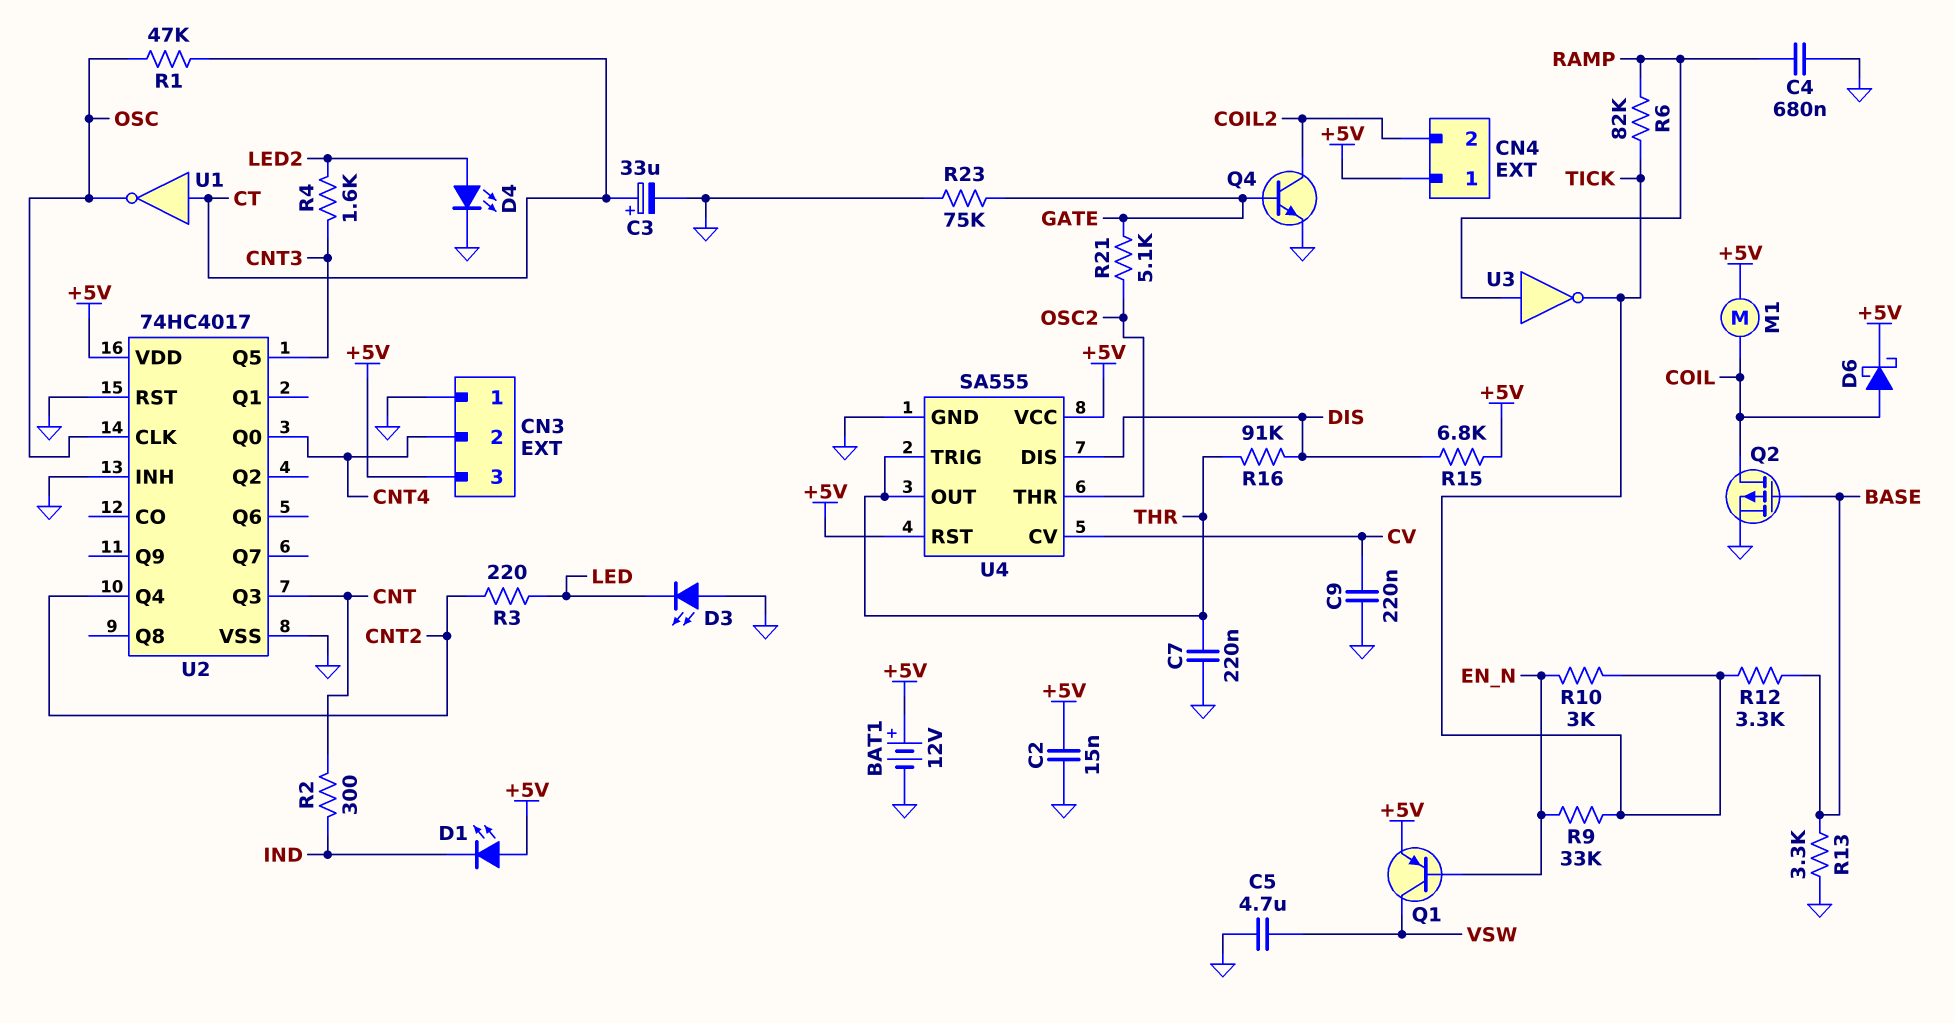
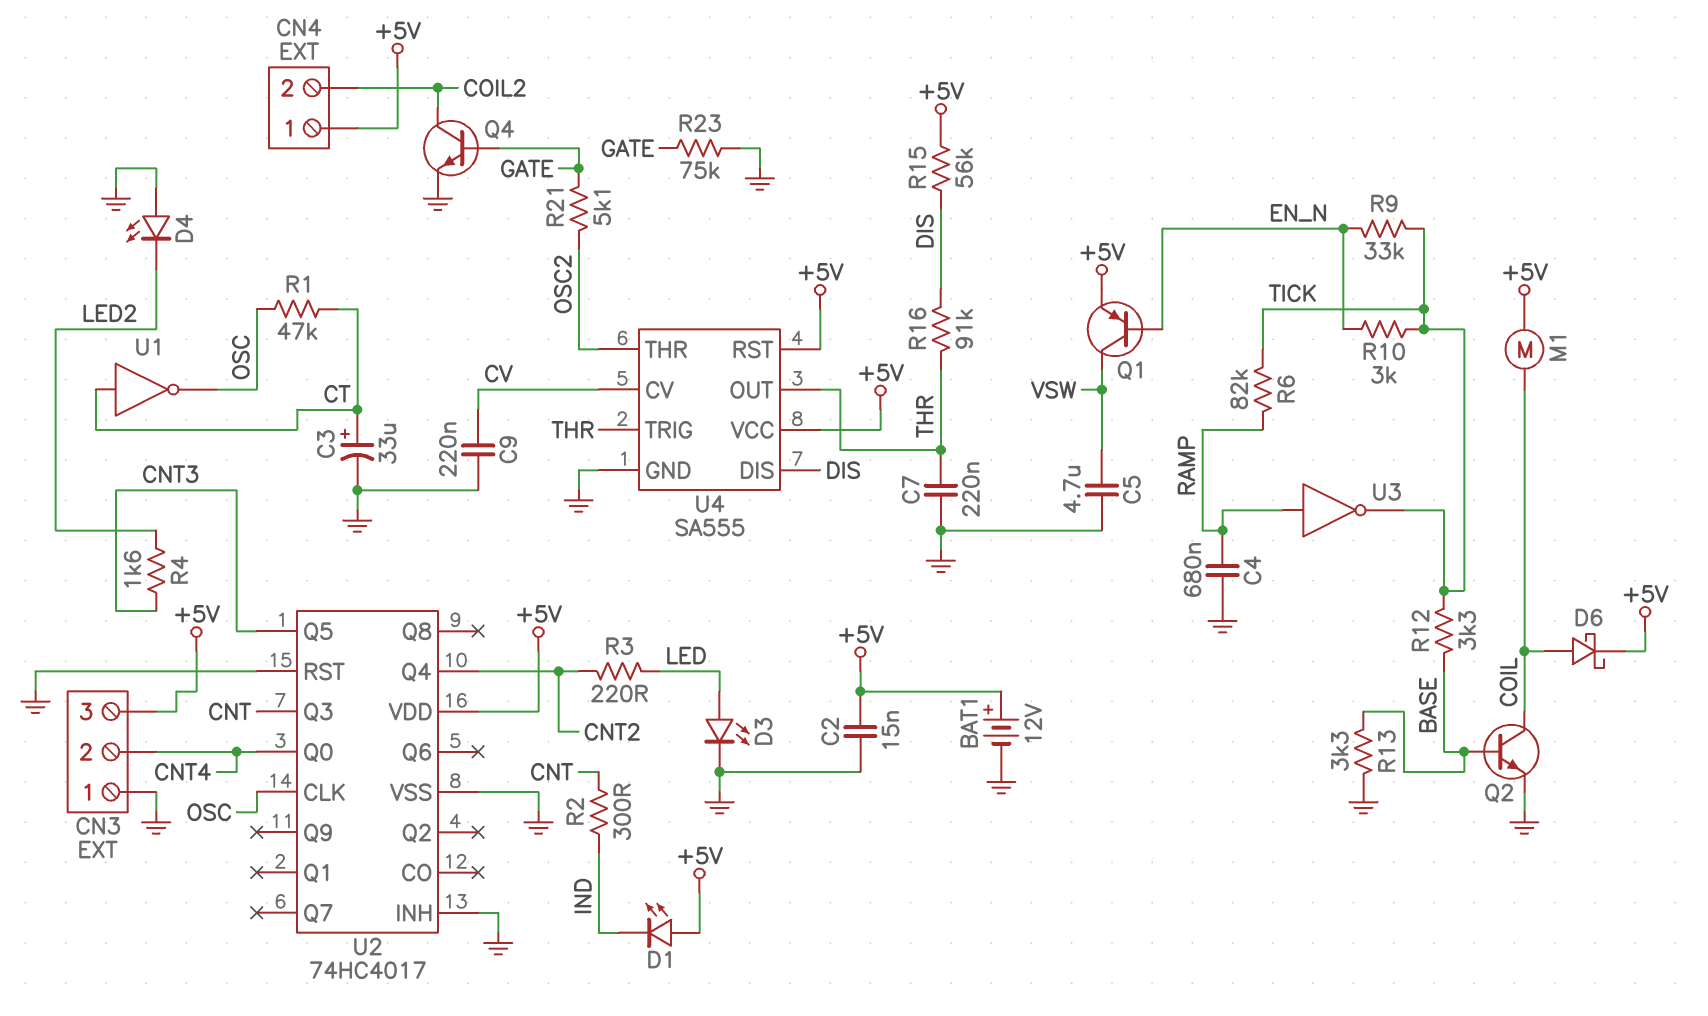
D3: LED (A GND, K LED) -> LED (A LED, K GND)
D4: LED (A LED2, K GND) -> LED (A GND, K LED2)
Q2: PMOS (G BASE, D COIL, S GND) -> NPN (B BASE, C COIL, E GND)
R15: 6.8k (+5V, DIS) -> 56k (+5V, DIS)

